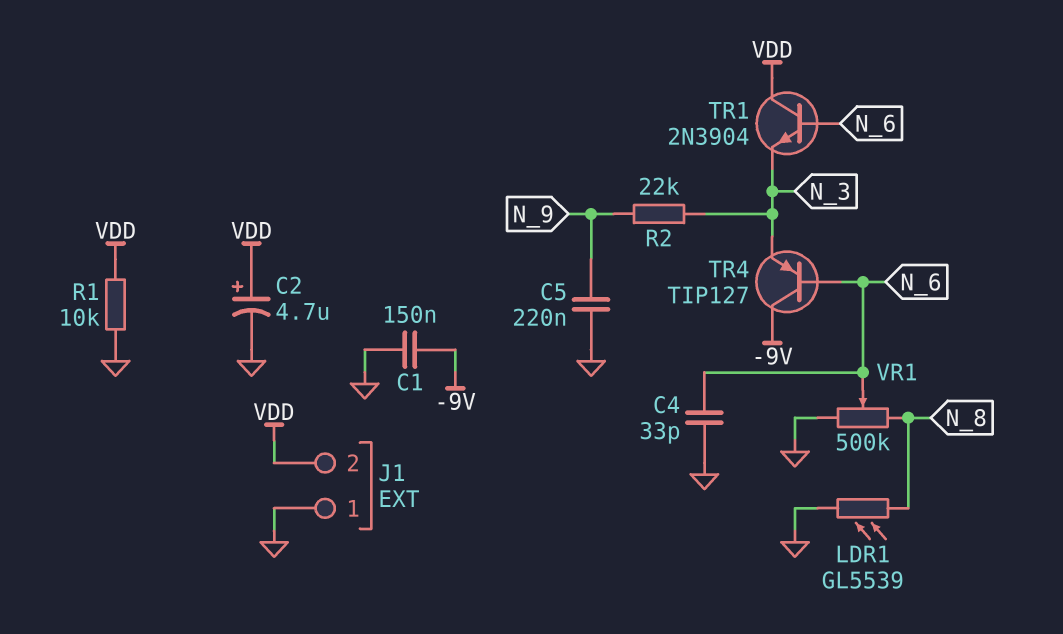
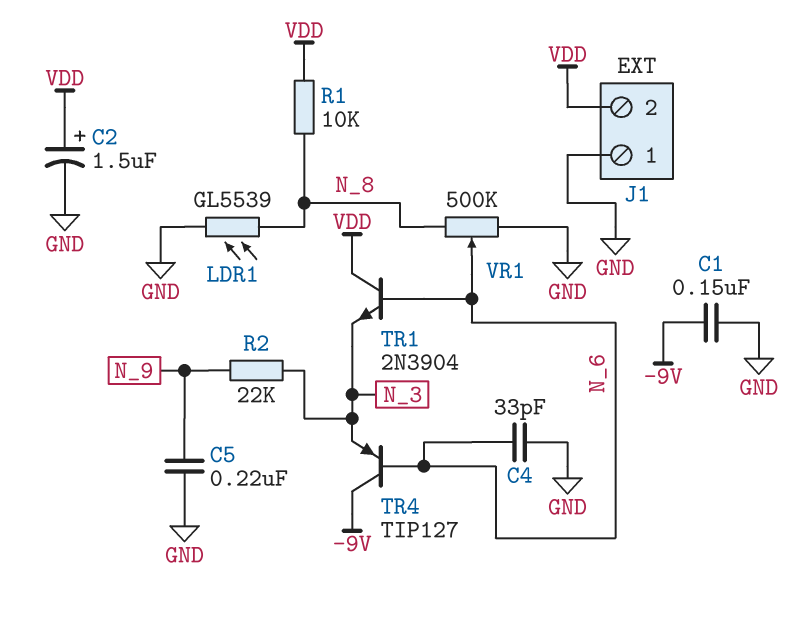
C2: 4.7uF (plus VDD, minus GND) -> 1.5uF (plus VDD, minus GND)
R1: 10k (GND, VDD) -> 10k (N_8, VDD)

